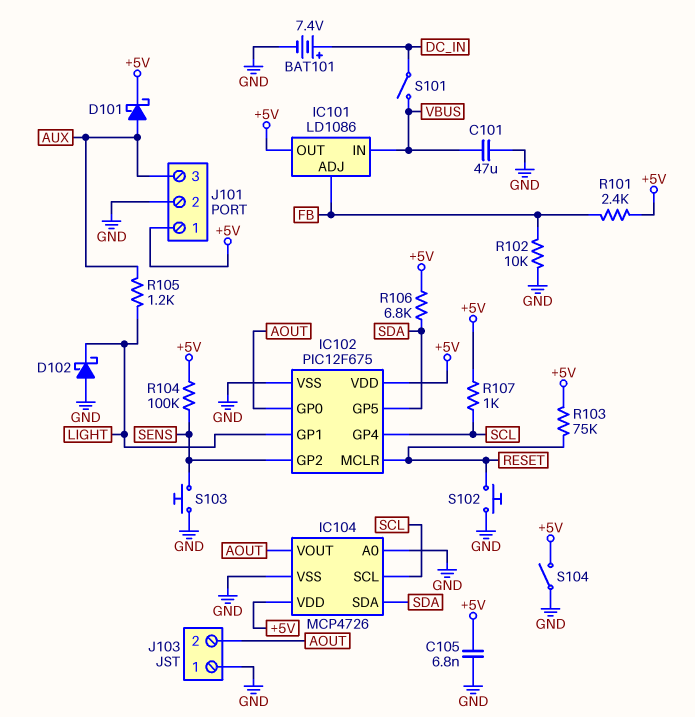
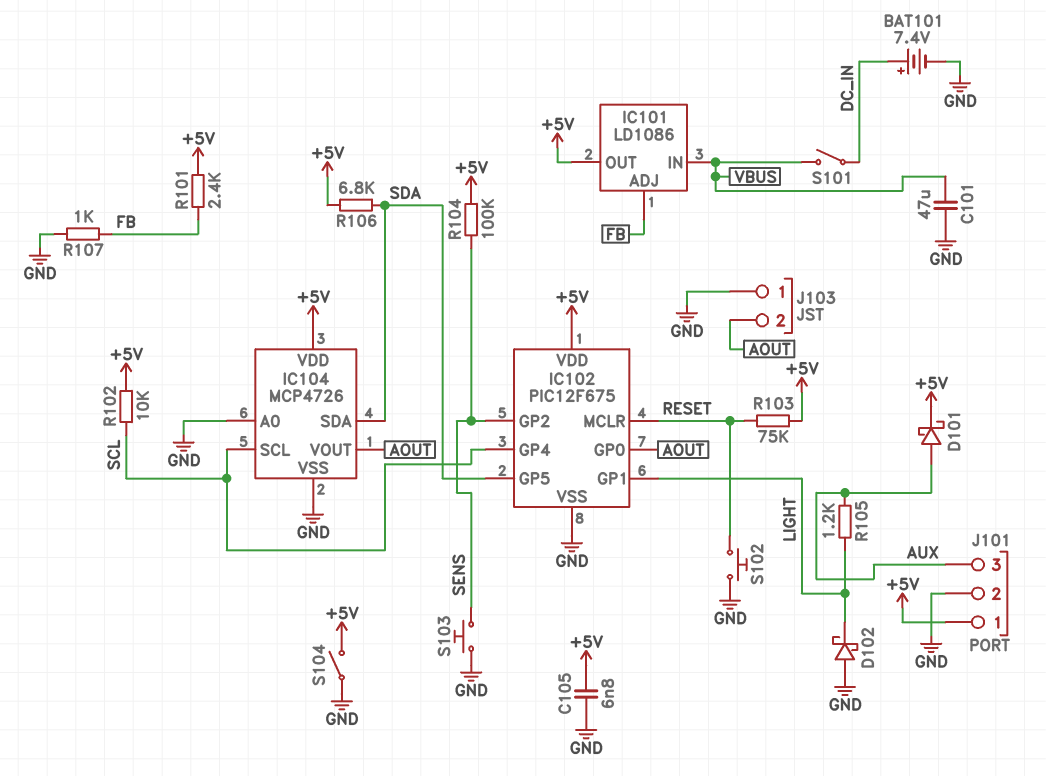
R102: 10k (FB, GND) -> 10k (+5V, SCL)
R107: 1k (+5V, SCL) -> 1k (FB, GND)

